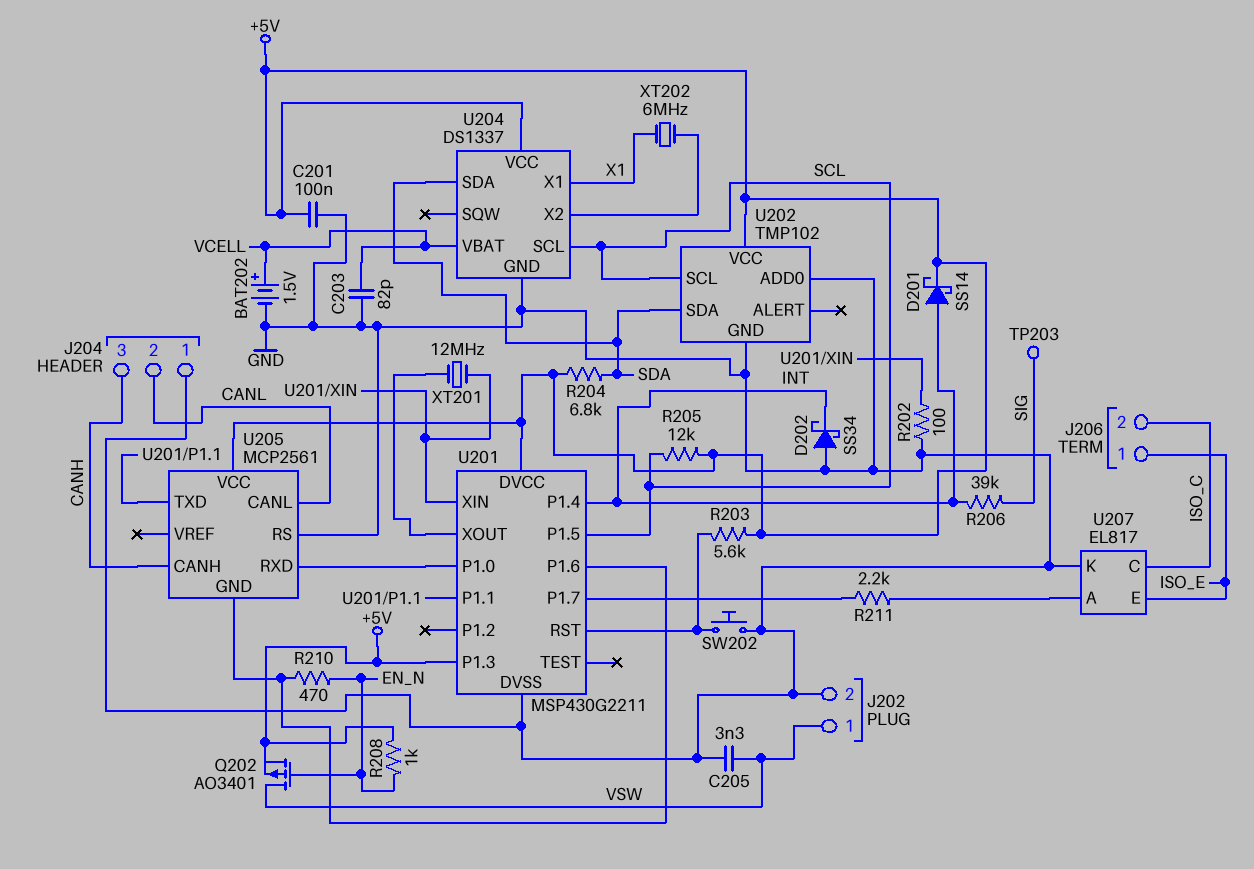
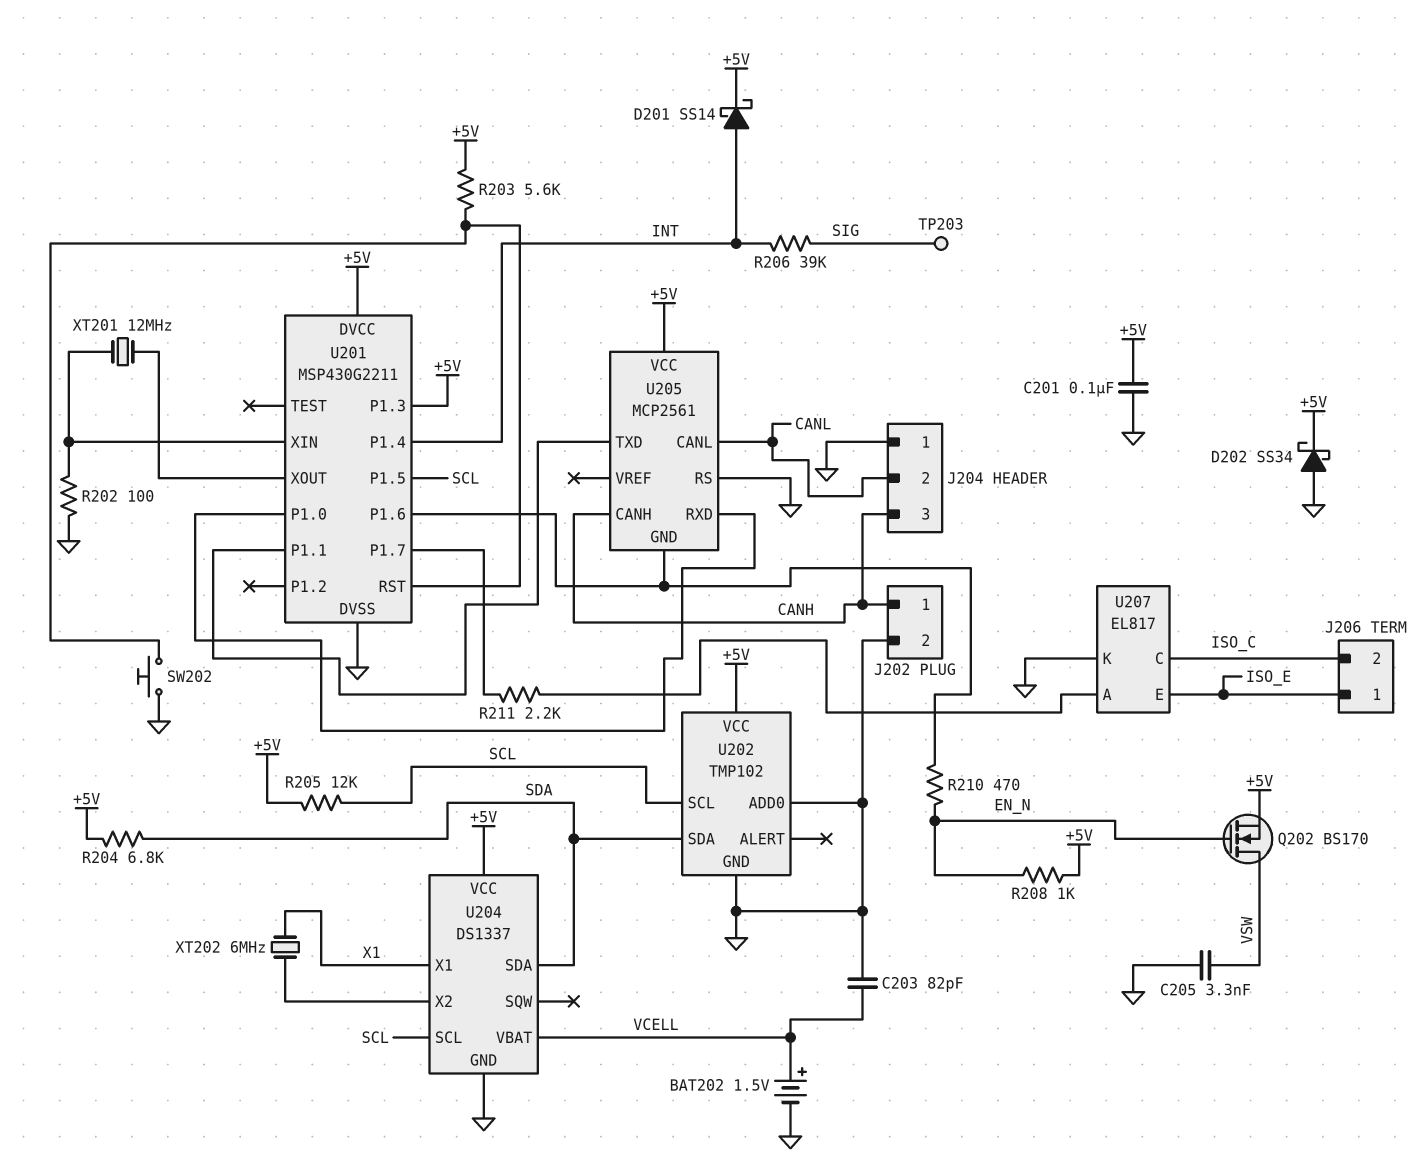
D202: schottky SS34 (A GND, K INT) -> schottky SS34 (A GND, K +5V)
J202 pin 1: VSW -> CANH
Q202: PMOS AO3401 (G EN_N, D VSW, S +5V) -> NMOS BS170 (G EN_N, D VSW, S +5V)

